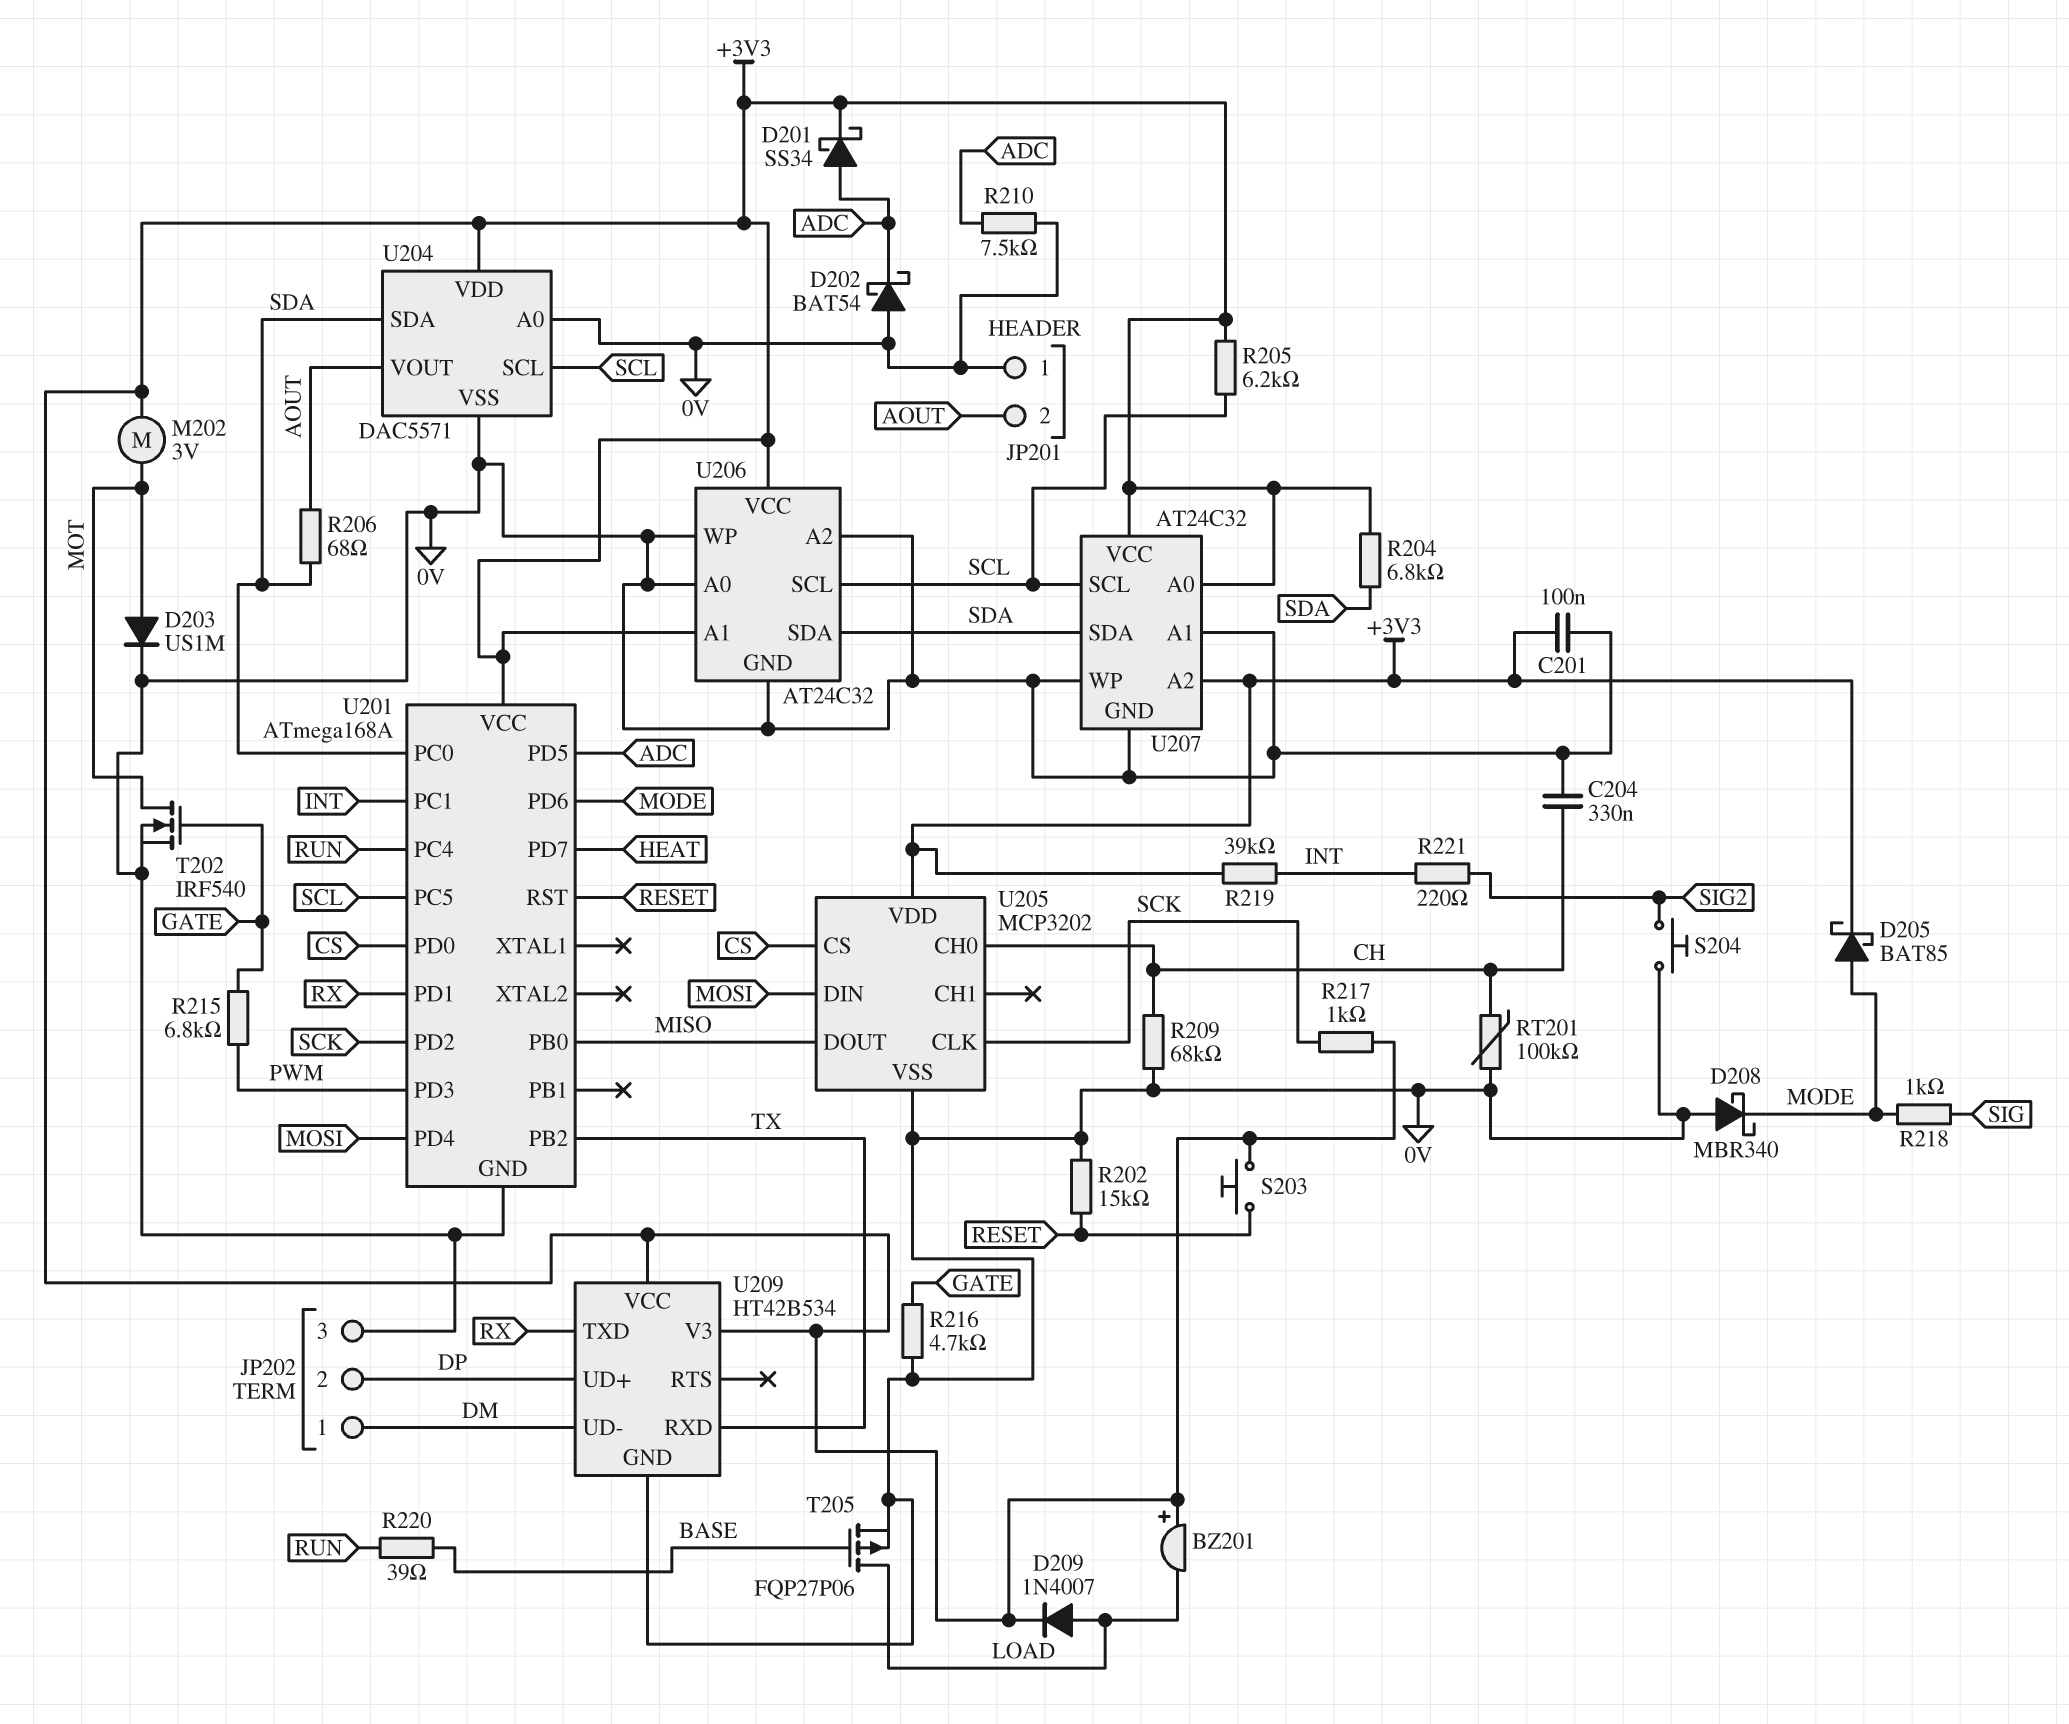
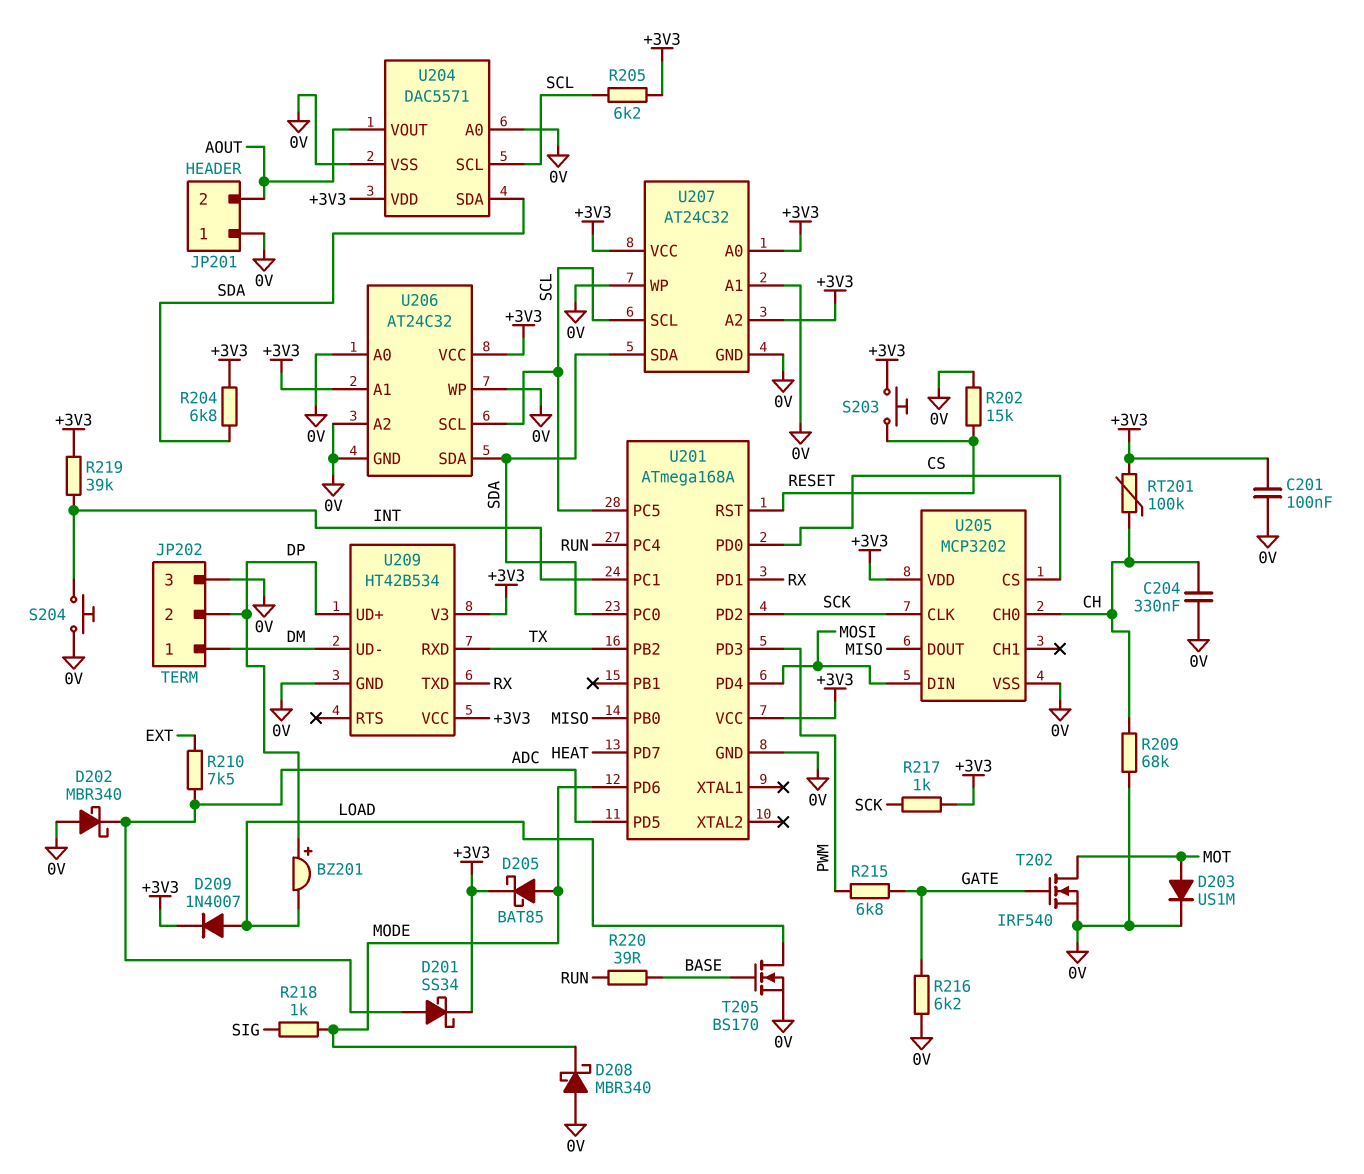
BZ201: buzzer (plus +3V3, minus LOAD) -> buzzer (plus DP, minus LOAD)
D202: schottky BAT54 (A 0V, K ADC) -> schottky MBR340 (A 0V, K ADC)
M202: motor 3V (+3V3, MOT) -> none
R206: 68 (AOUT, SDA) -> none
R210: 7.5k (0V, ADC) -> 7.5k (ADC, EXT)
R216: 4.7k (0V, GATE) -> 6.2k (0V, GATE)
R221: 220 (INT, SIG2) -> none
RT201: 100k (0V, CH) -> 100k (+3V3, CH)
S204: button (0V, SIG2) -> button (0V, INT)
T205: PMOS FQP27P06 (G BASE, D LOAD, S 0V) -> NMOS BS170 (G BASE, D LOAD, S 0V)

